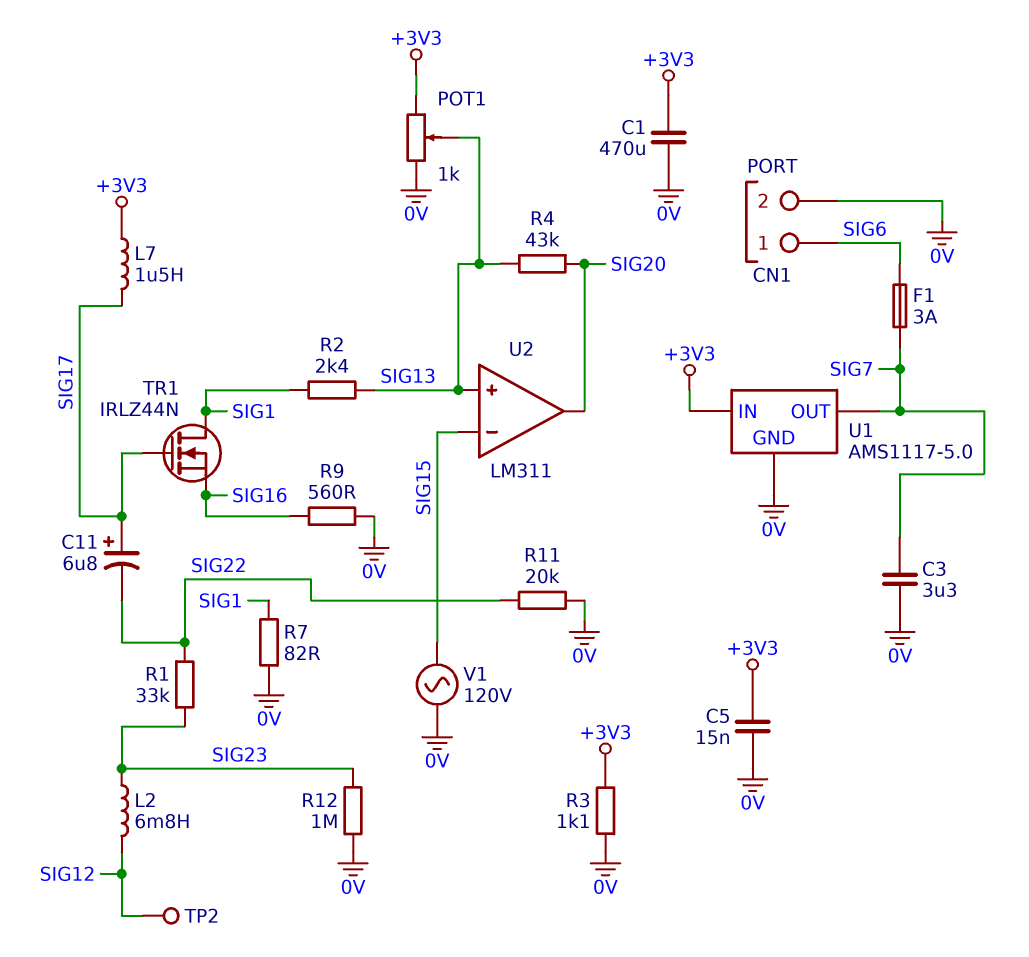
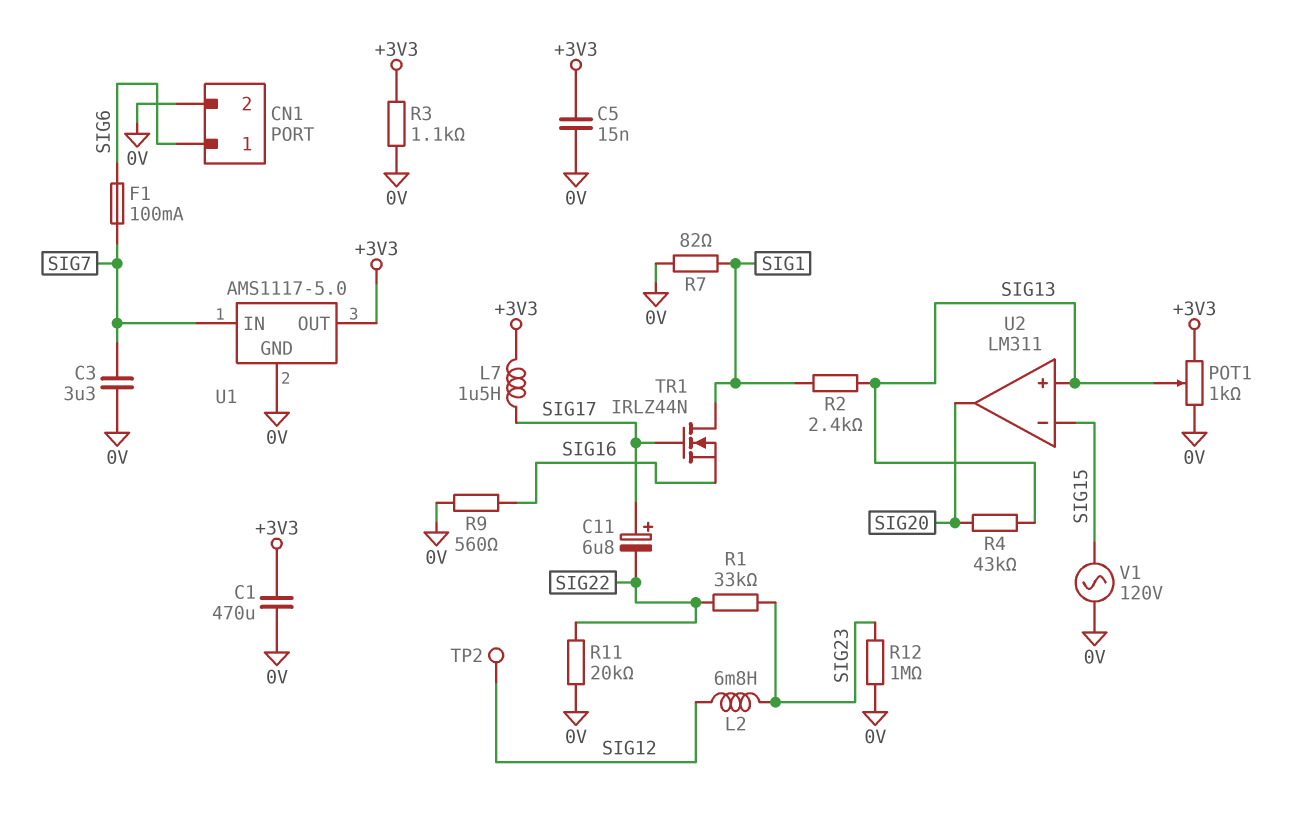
F1: 3A (SIG6, SIG7) -> 100mA (SIG6, SIG7)
U1 pin IN: +3V3 -> SIG7
U1 pin OUT: SIG7 -> +3V3

